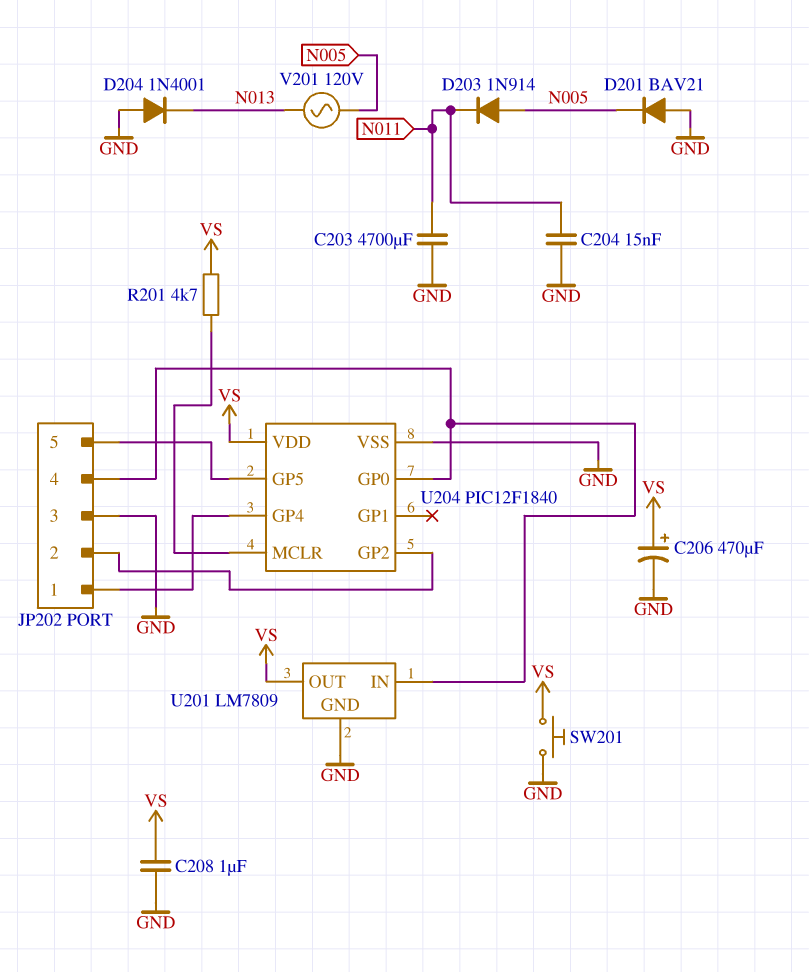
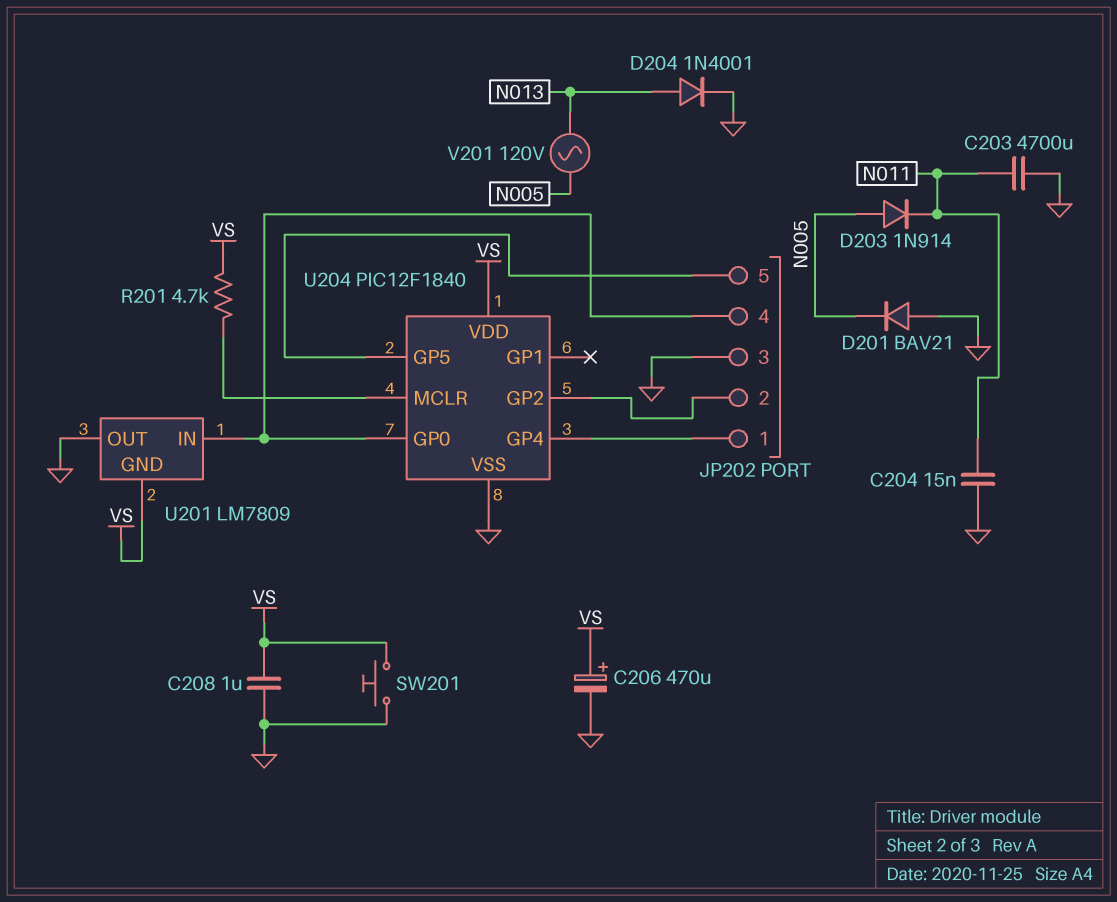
D204: diode 1N4001 (A GND, K N013) -> diode 1N4001 (A N013, K GND)
U201 pin GND: GND -> VS
U201 pin OUT: VS -> GND

